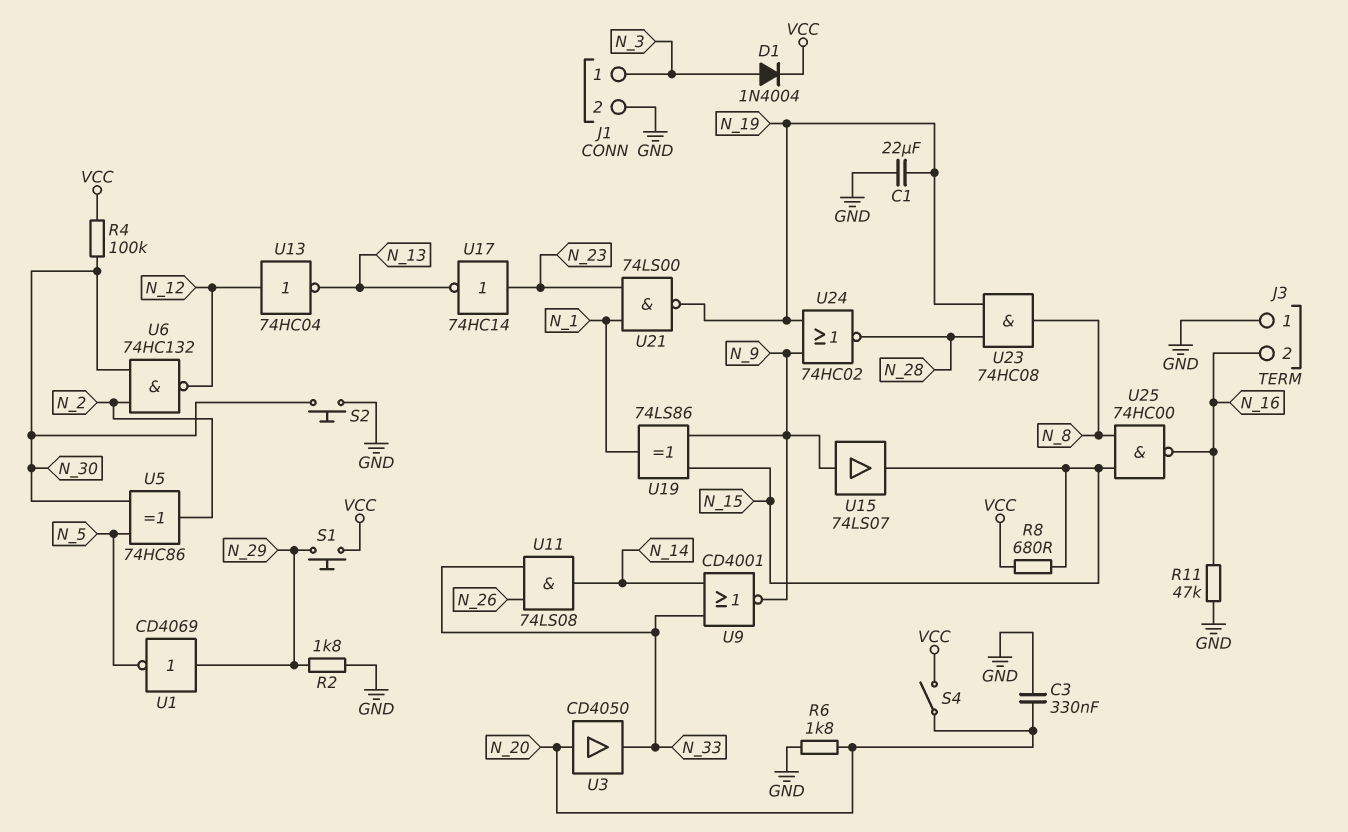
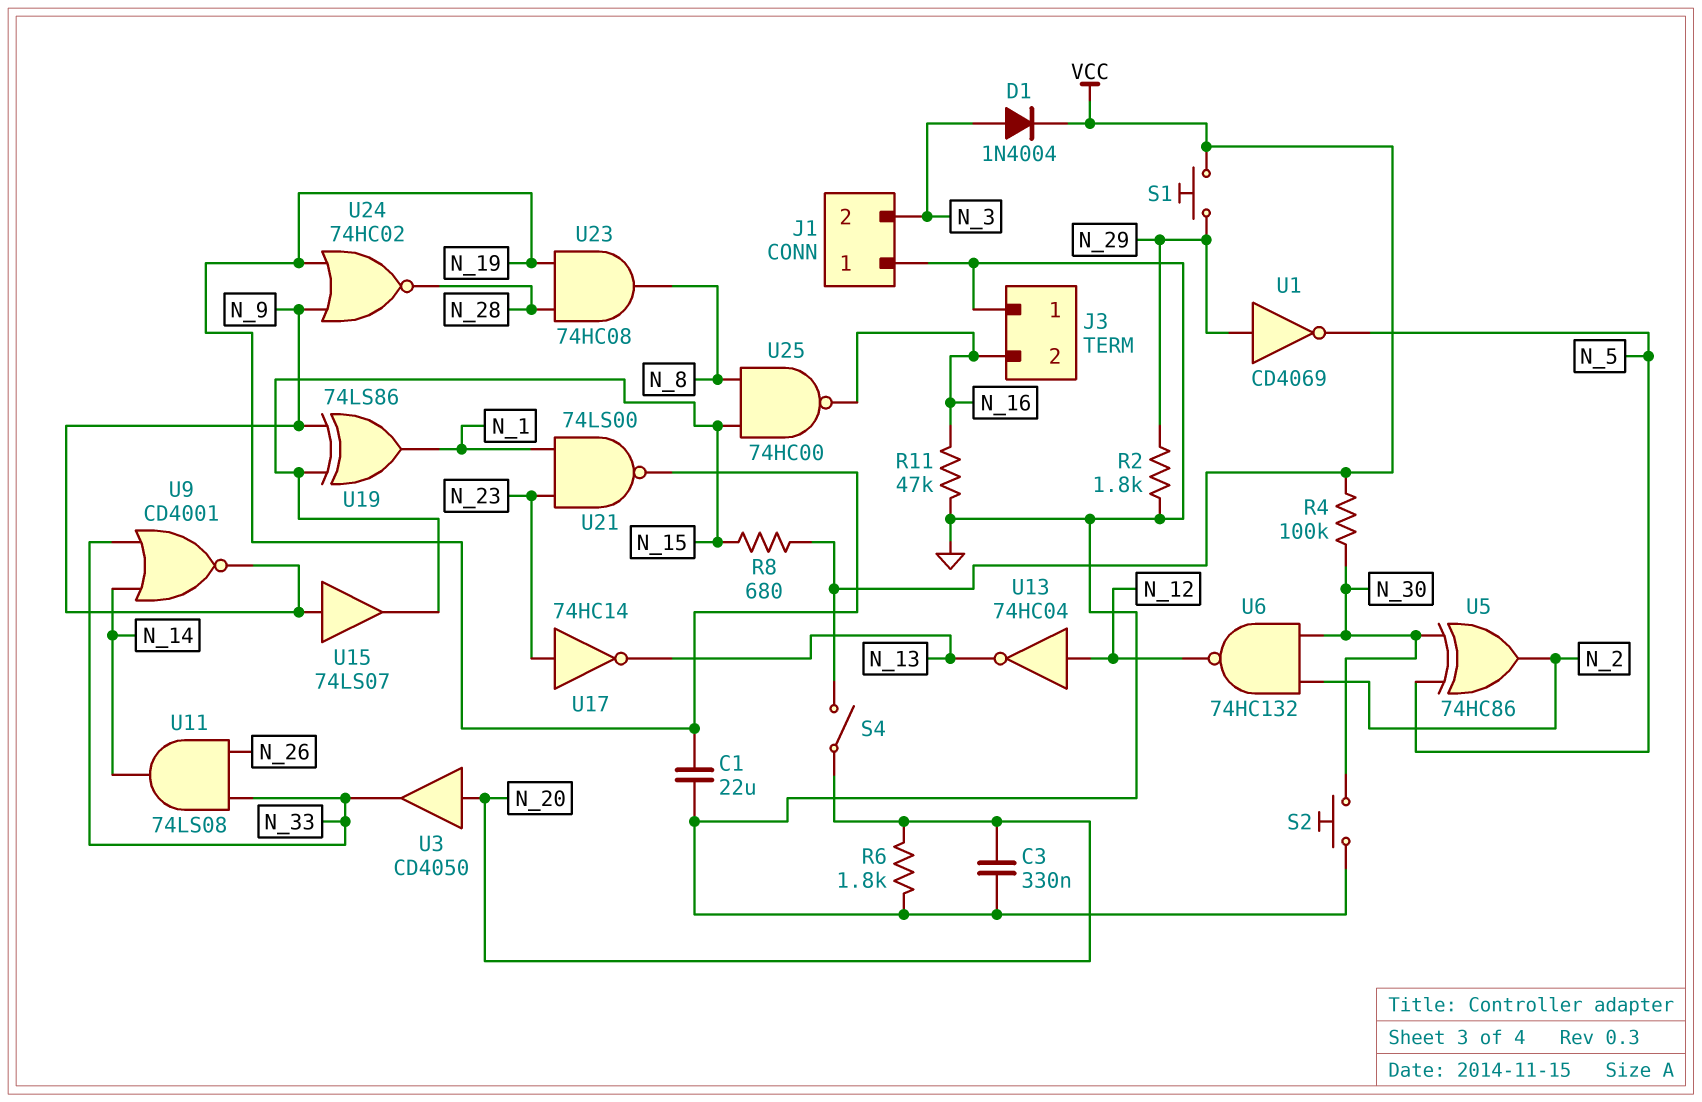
J1 pin 1: N_3 -> GND
J1 pin 2: GND -> N_3

